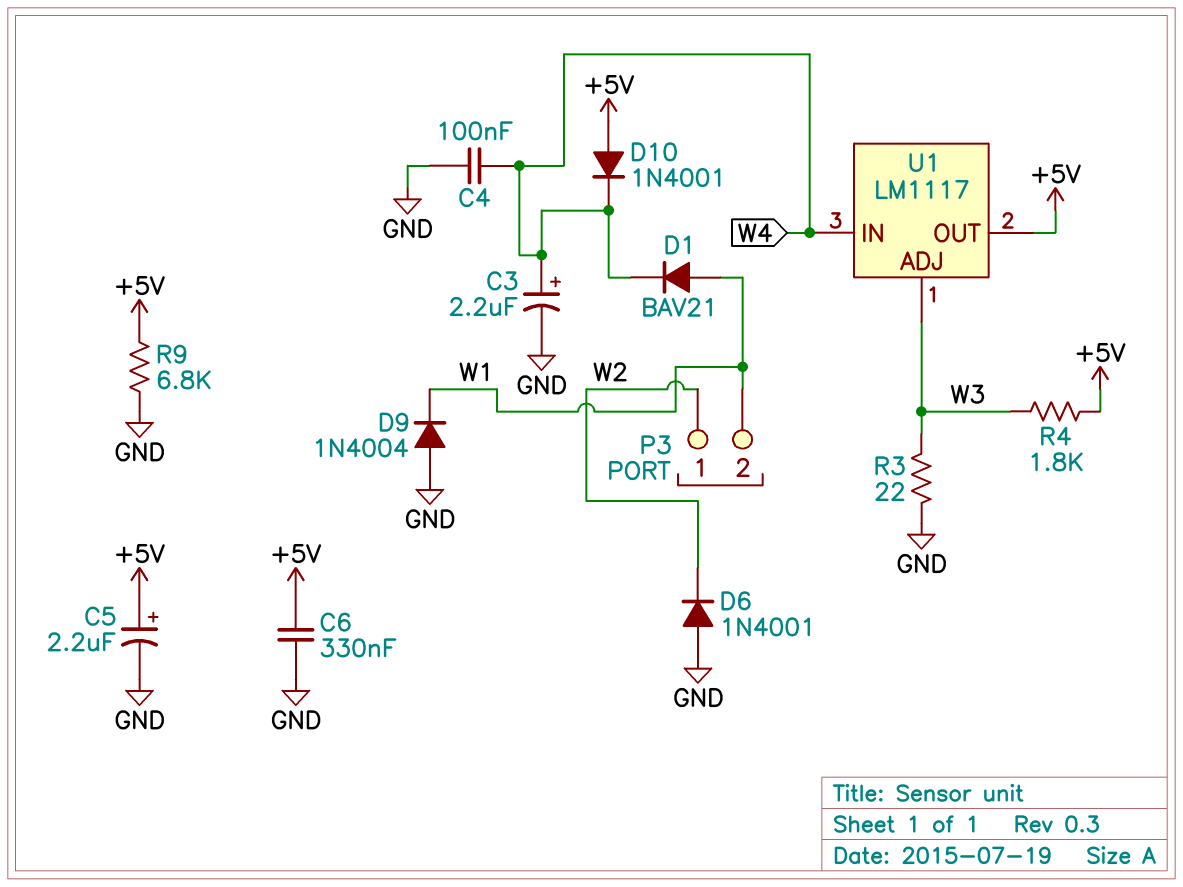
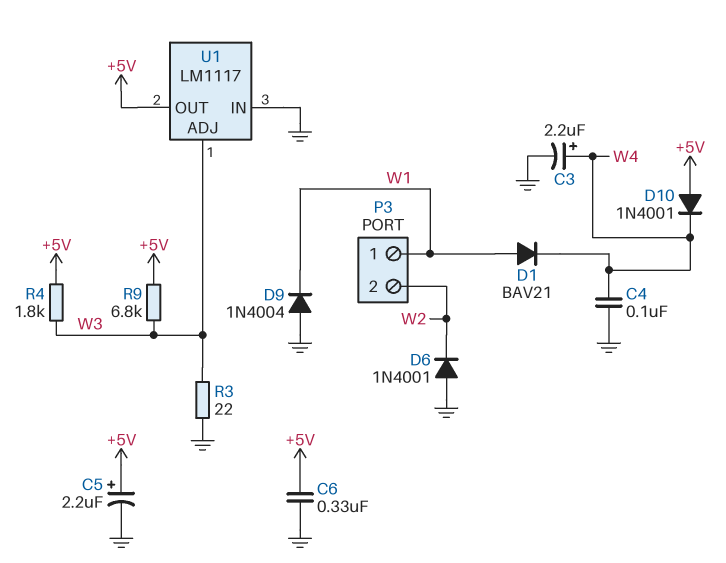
P3 pin 1: W2 -> W1
P3 pin 2: W1 -> W2
R9: 6.8k (+5V, GND) -> 6.8k (+5V, W3)
U1 pin IN: W4 -> GND

